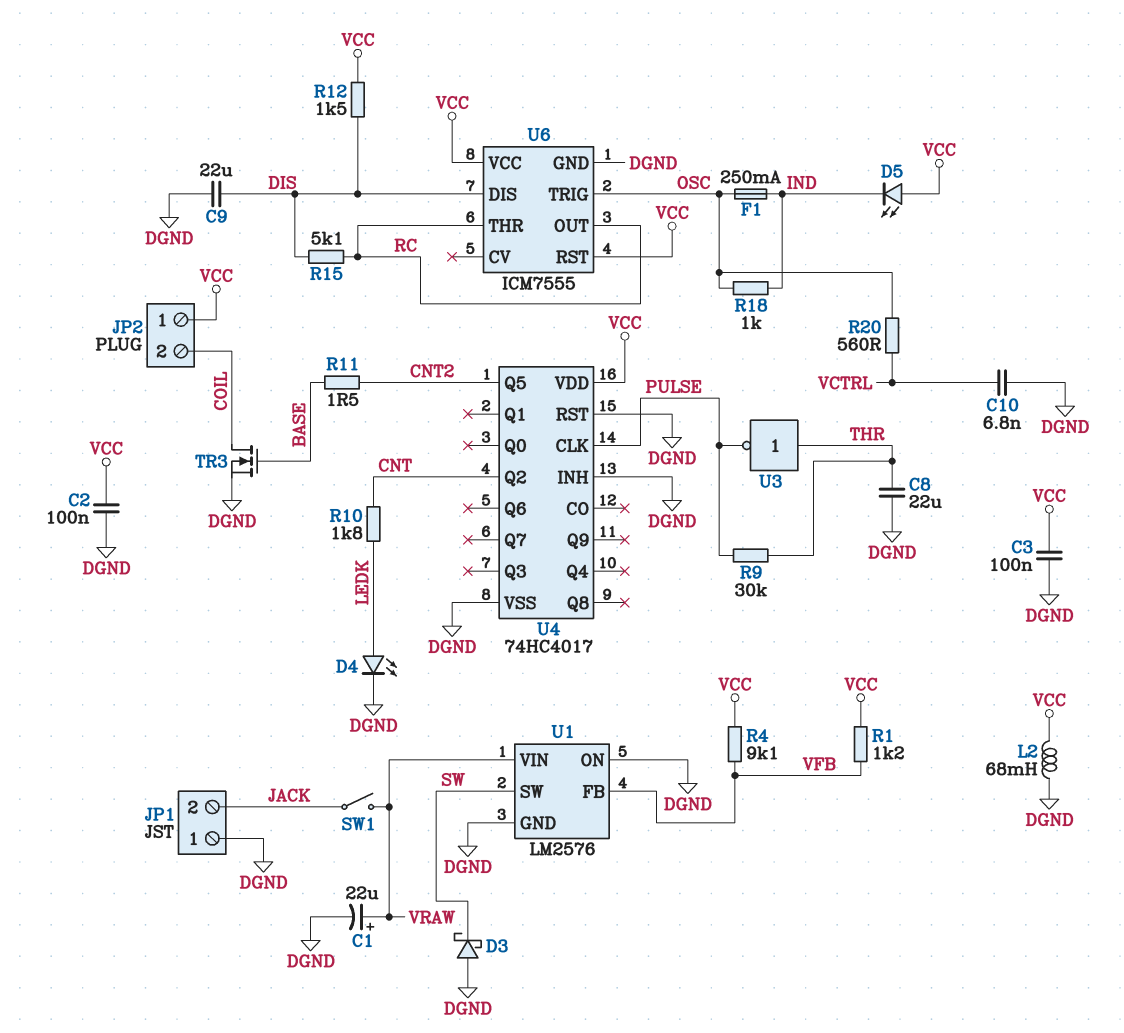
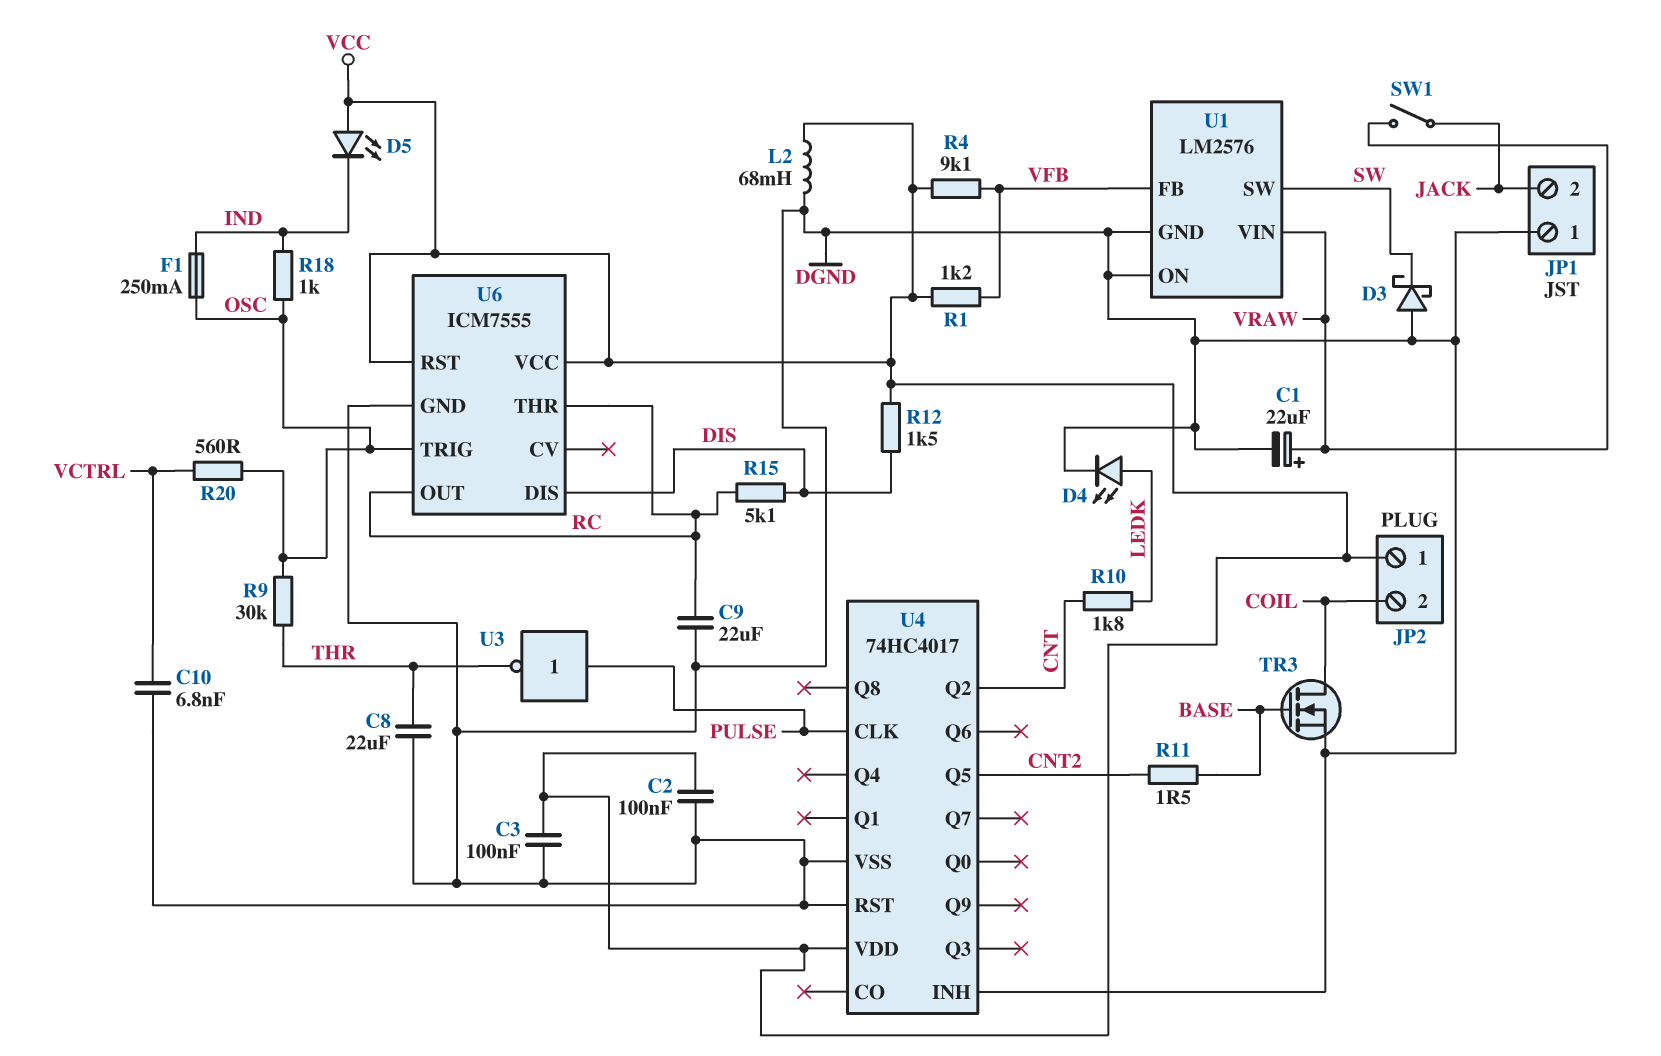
C9: 22uF (DGND, DIS) -> 22uF (DGND, RC)
R9: 30k (PULSE, THR) -> 30k (OSC, THR)
U3: NOT (in THR, out PULSE) -> NOT (in PULSE, out THR)

